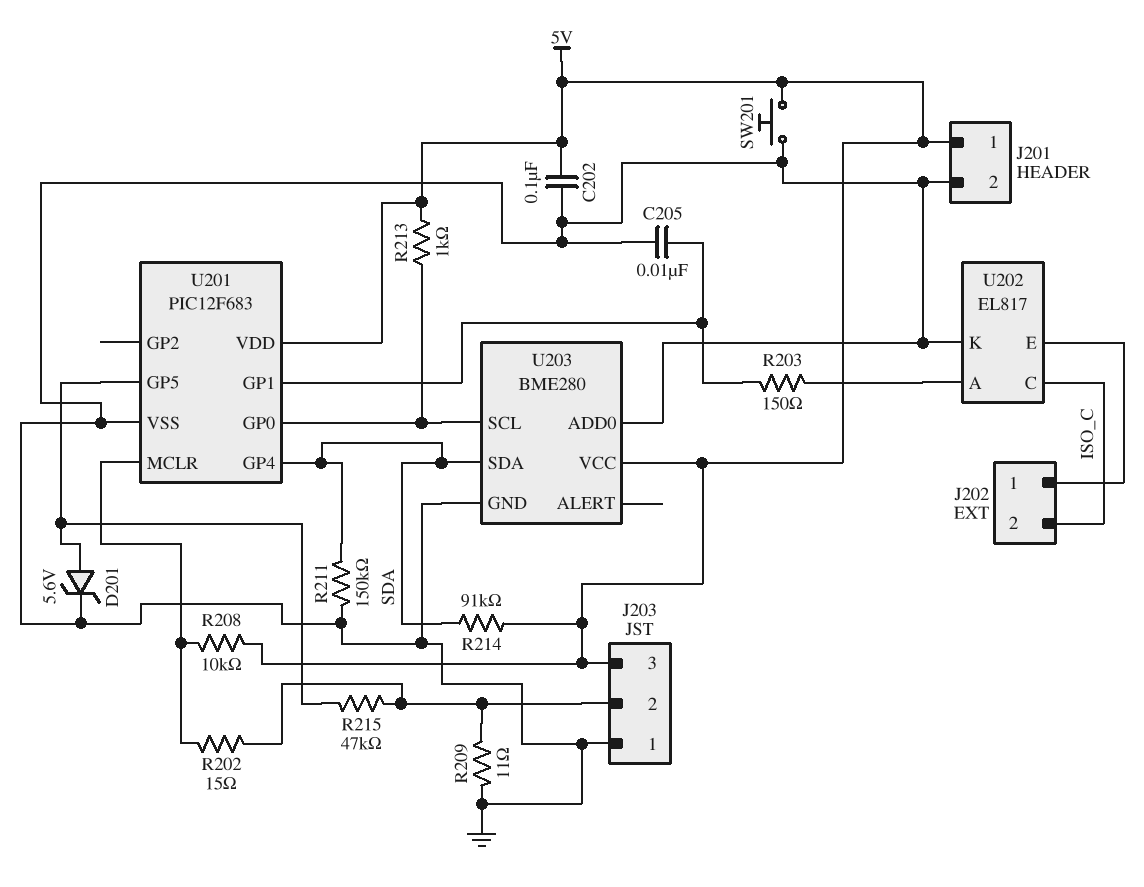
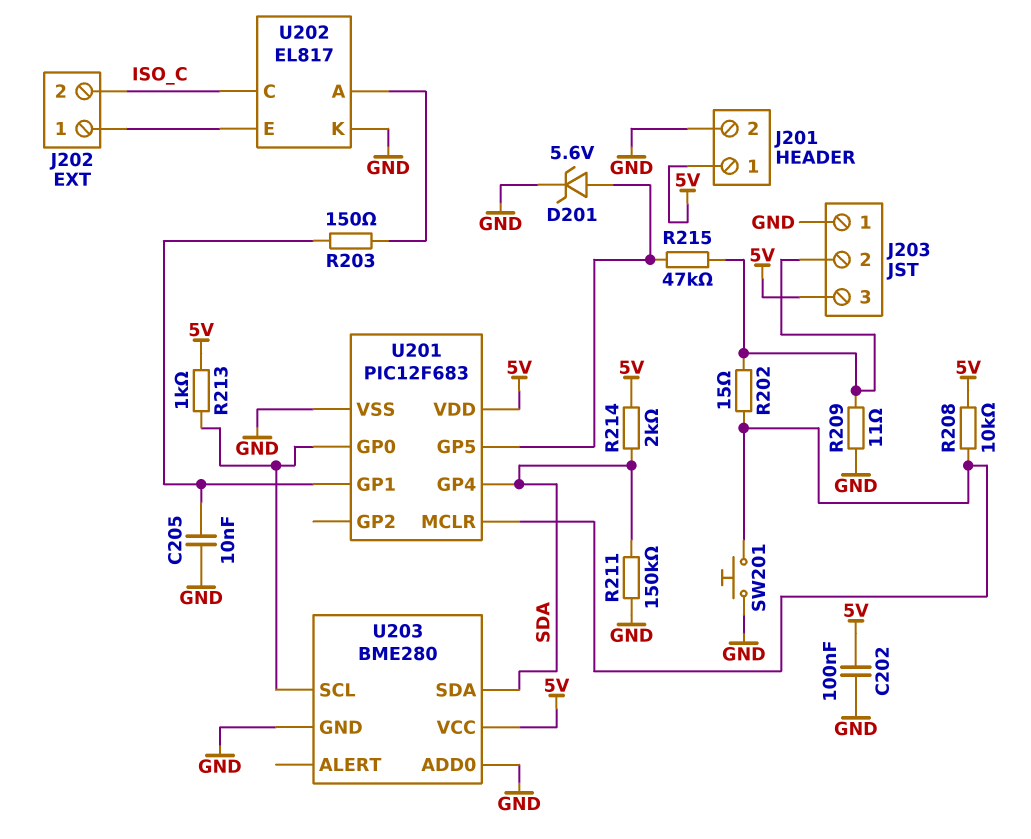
R214: 91k (5V, SDA) -> 2k (5V, SDA)
SW201: button (5V, GND) -> button (GND, U201/MCLR)

